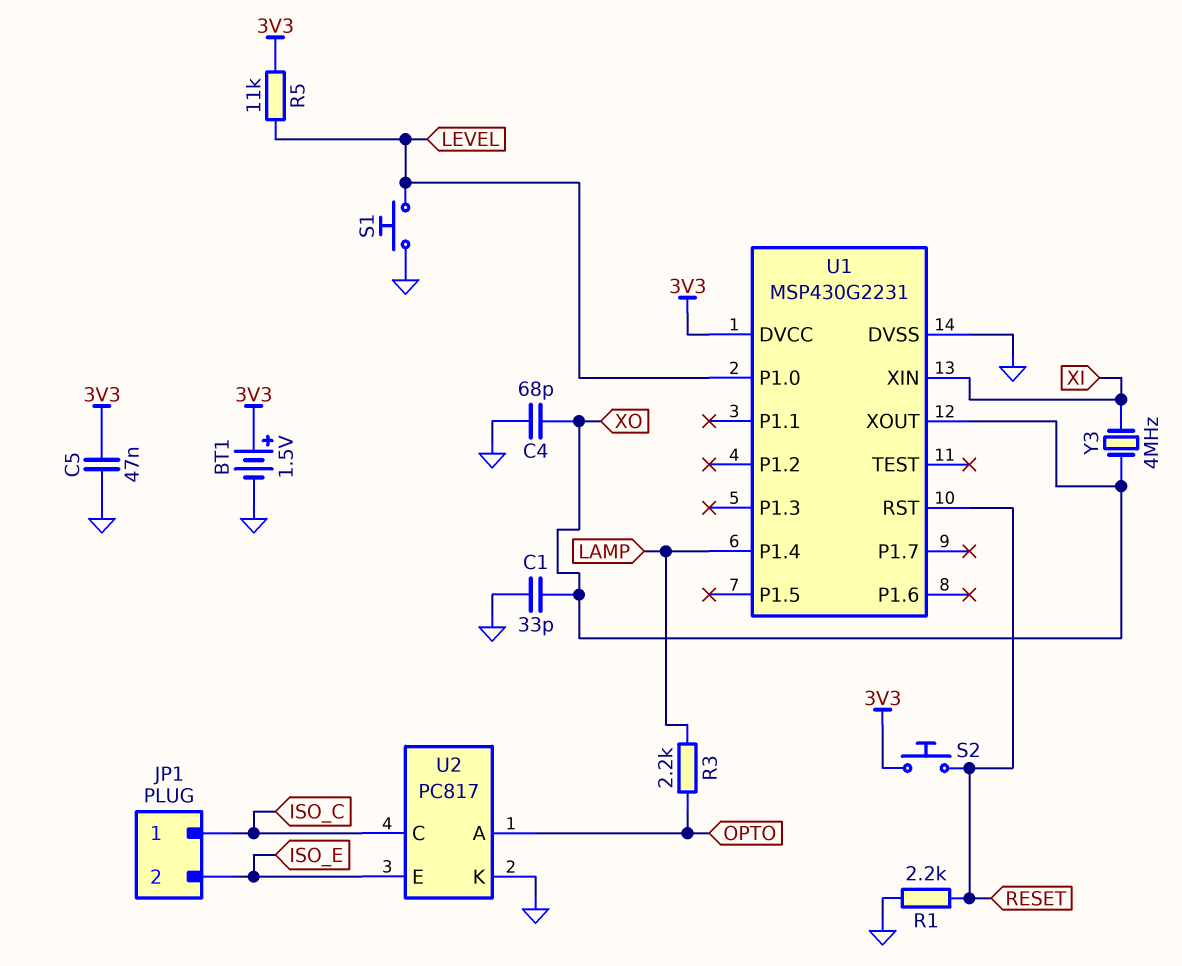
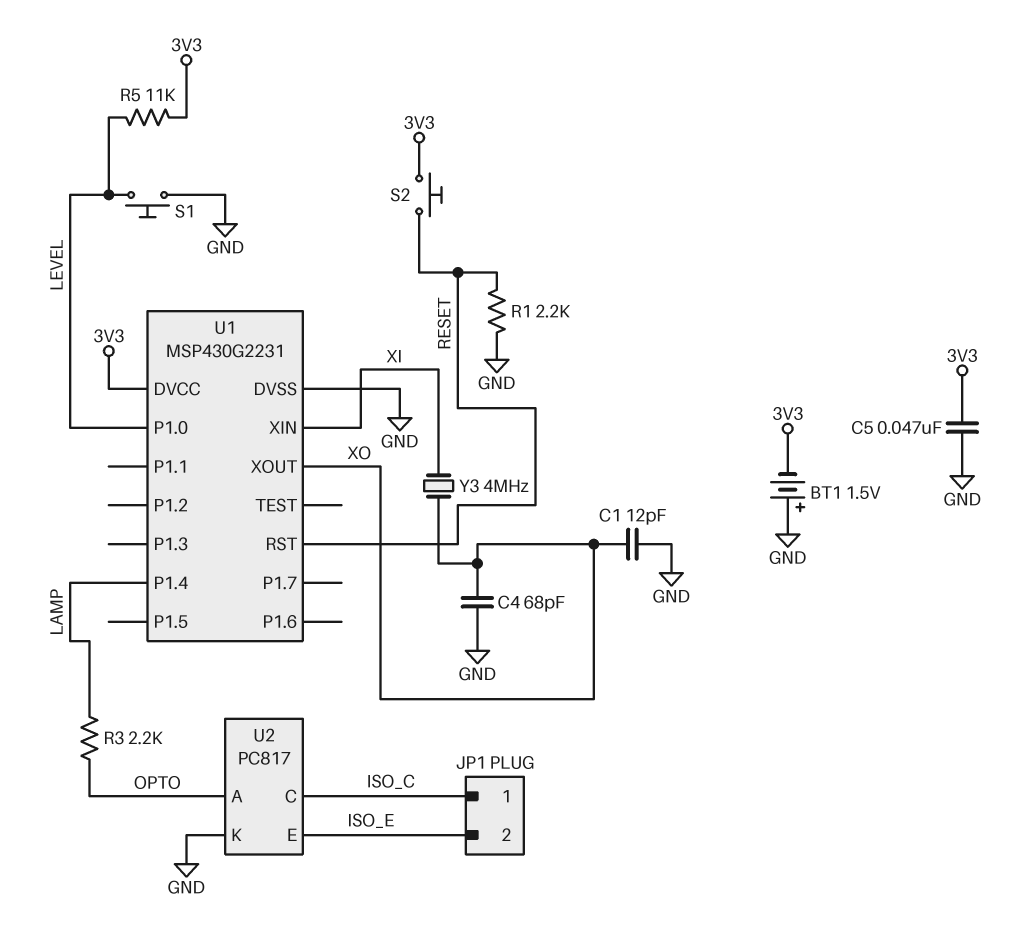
BT1: 1.5V (plus 3V3, minus GND) -> 1.5V (plus GND, minus 3V3)
C1: 33pF (GND, XO) -> 12pF (GND, XO)

